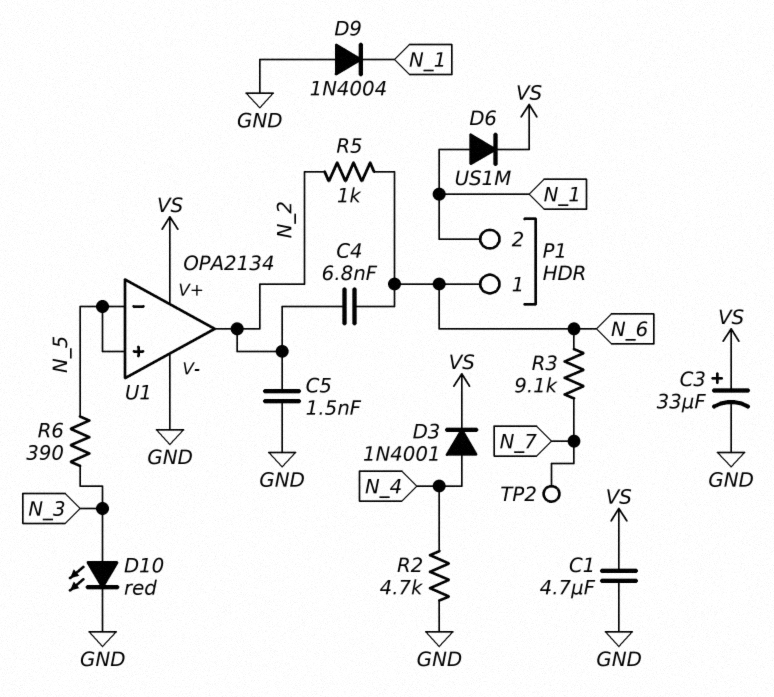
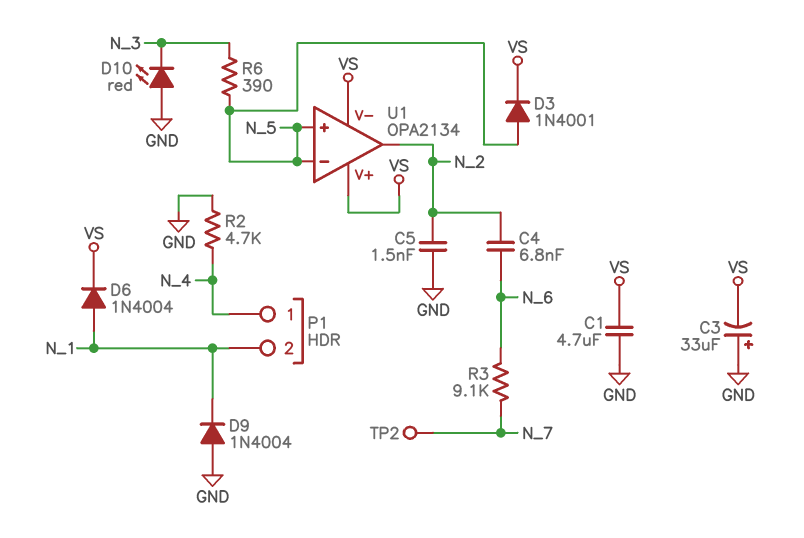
C3: 33uF (plus VS, minus GND) -> 33uF (plus GND, minus VS)
D3: diode 1N4001 (A N_4, K VS) -> diode 1N4001 (A N_5, K VS)
D6: diode US1M (A N_1, K VS) -> diode 1N4004 (A N_1, K VS)
D10: LED red (A N_3, K GND) -> LED red (A GND, K N_3)
P1 pin 1: N_6 -> N_4
R5: 1k (N_2, N_6) -> none
U1 pin V-: GND -> VS

